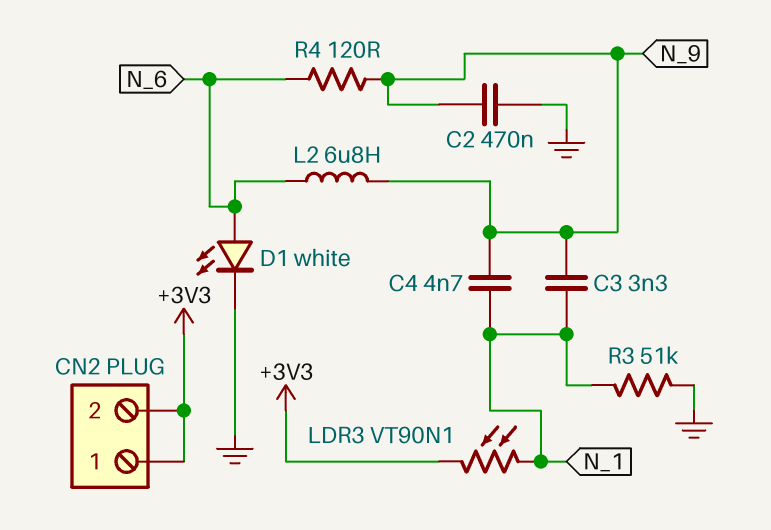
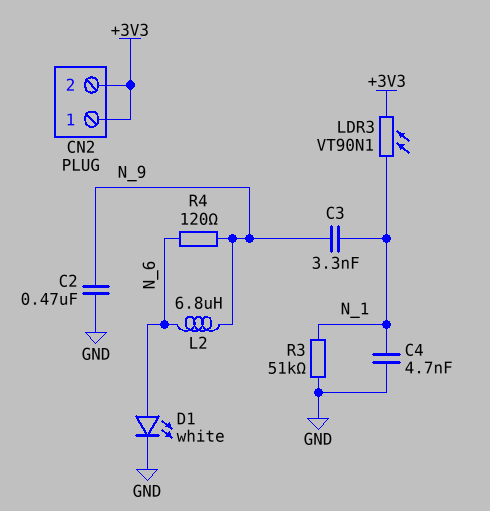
C4: 4.7nF (N_1, N_9) -> 4.7nF (GND, N_1)

